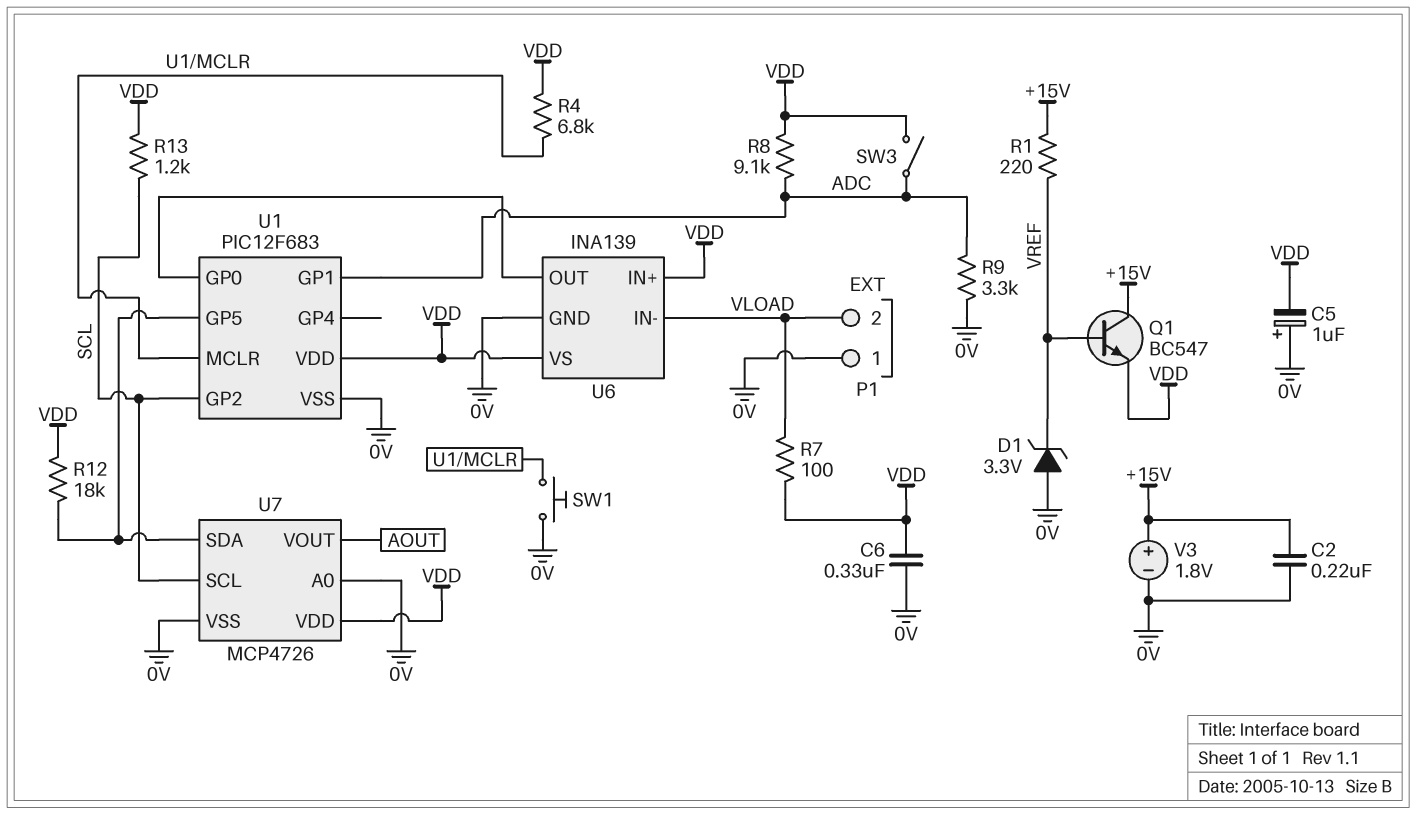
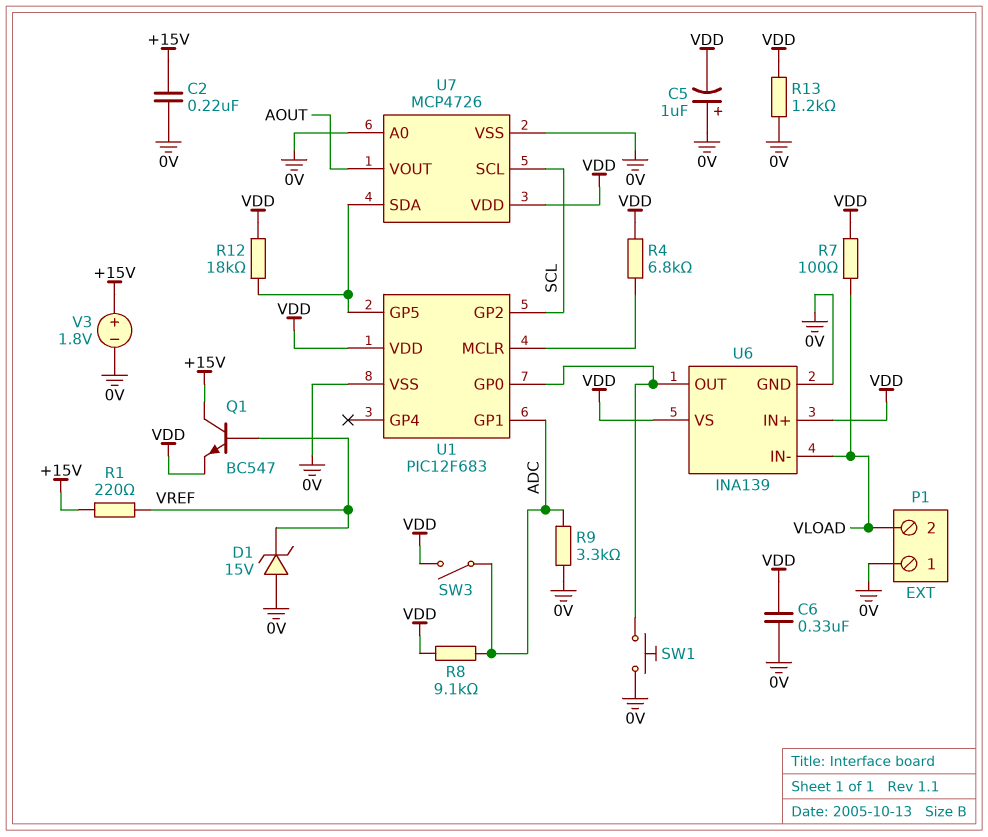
D1: zener 3.3V (A 0V, K VREF) -> zener 15V (A 0V, K VREF)
R13: 1.2k (SCL, VDD) -> 1.2k (0V, VDD)
SW1: button (0V, U1/MCLR) -> button (0V, U1/GP0)

